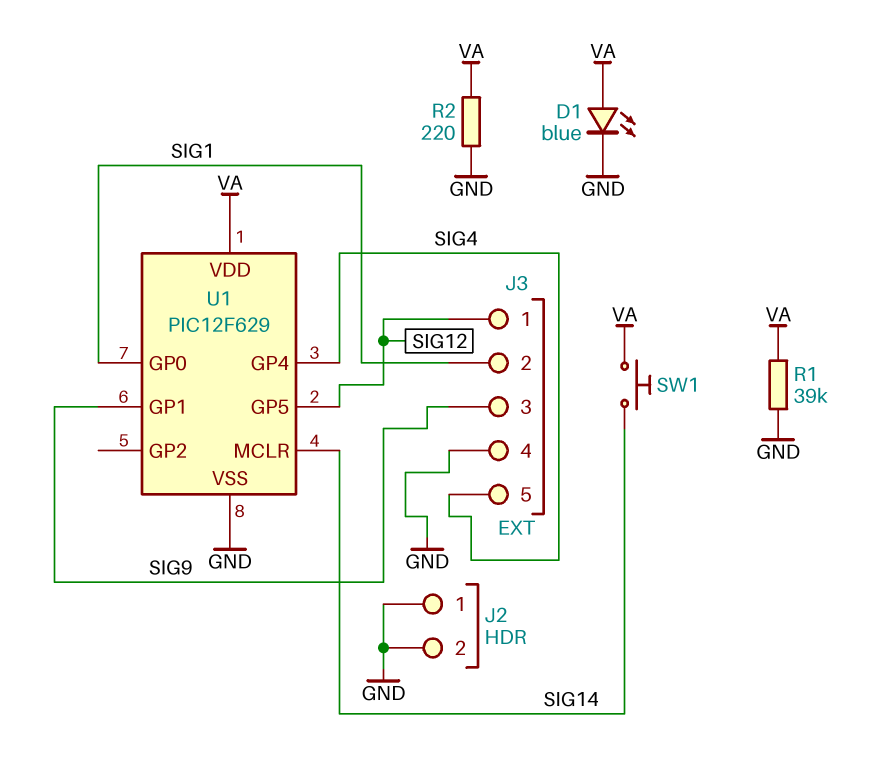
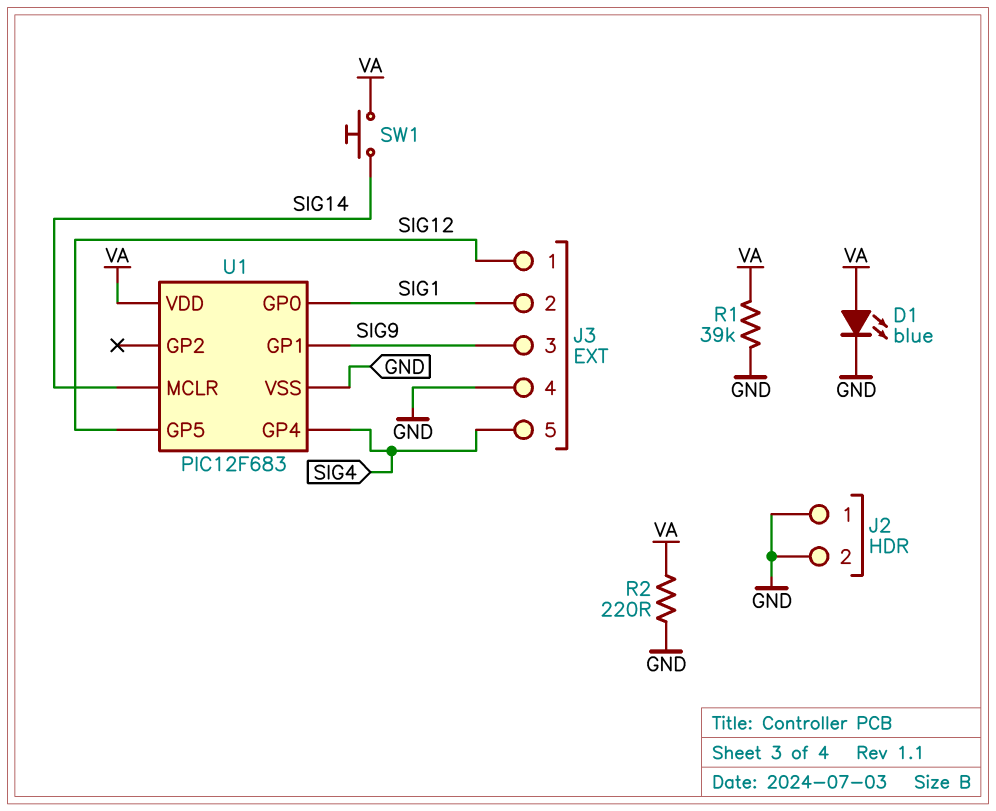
U1: PIC12F629 -> PIC12F683

